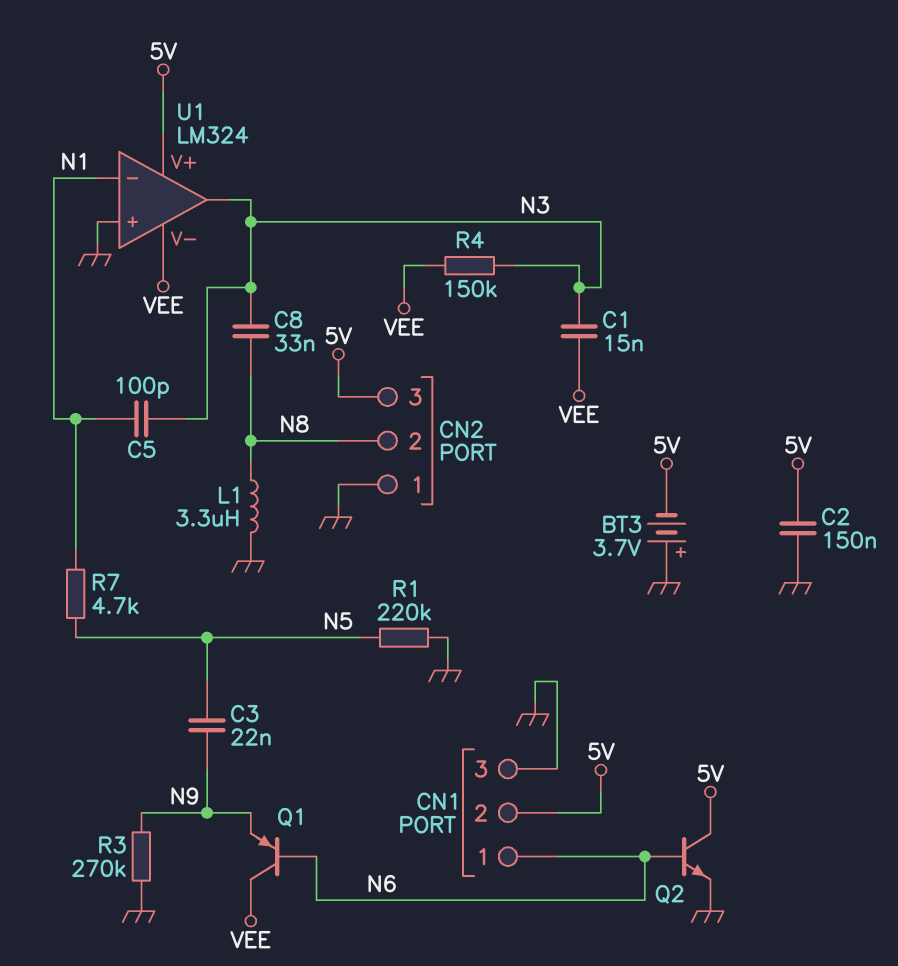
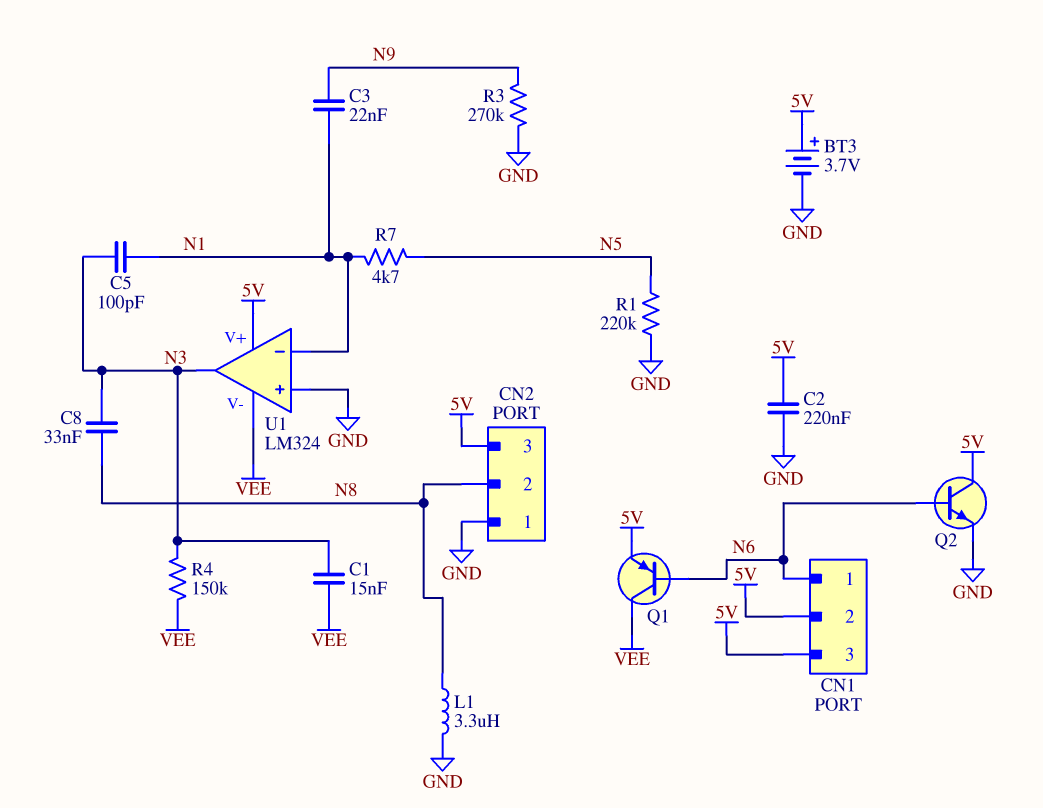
BT3: 3.7V (plus GND, minus 5V) -> 3.7V (plus 5V, minus GND)
C2: 150nF (5V, GND) -> 220nF (5V, GND)
C3: 22nF (N5, N9) -> 22nF (N1, N9)
CN1 pin 3: GND -> 5V
Q1: PNP (B N6, C VEE, E N9) -> PNP (B N6, C VEE, E 5V)

